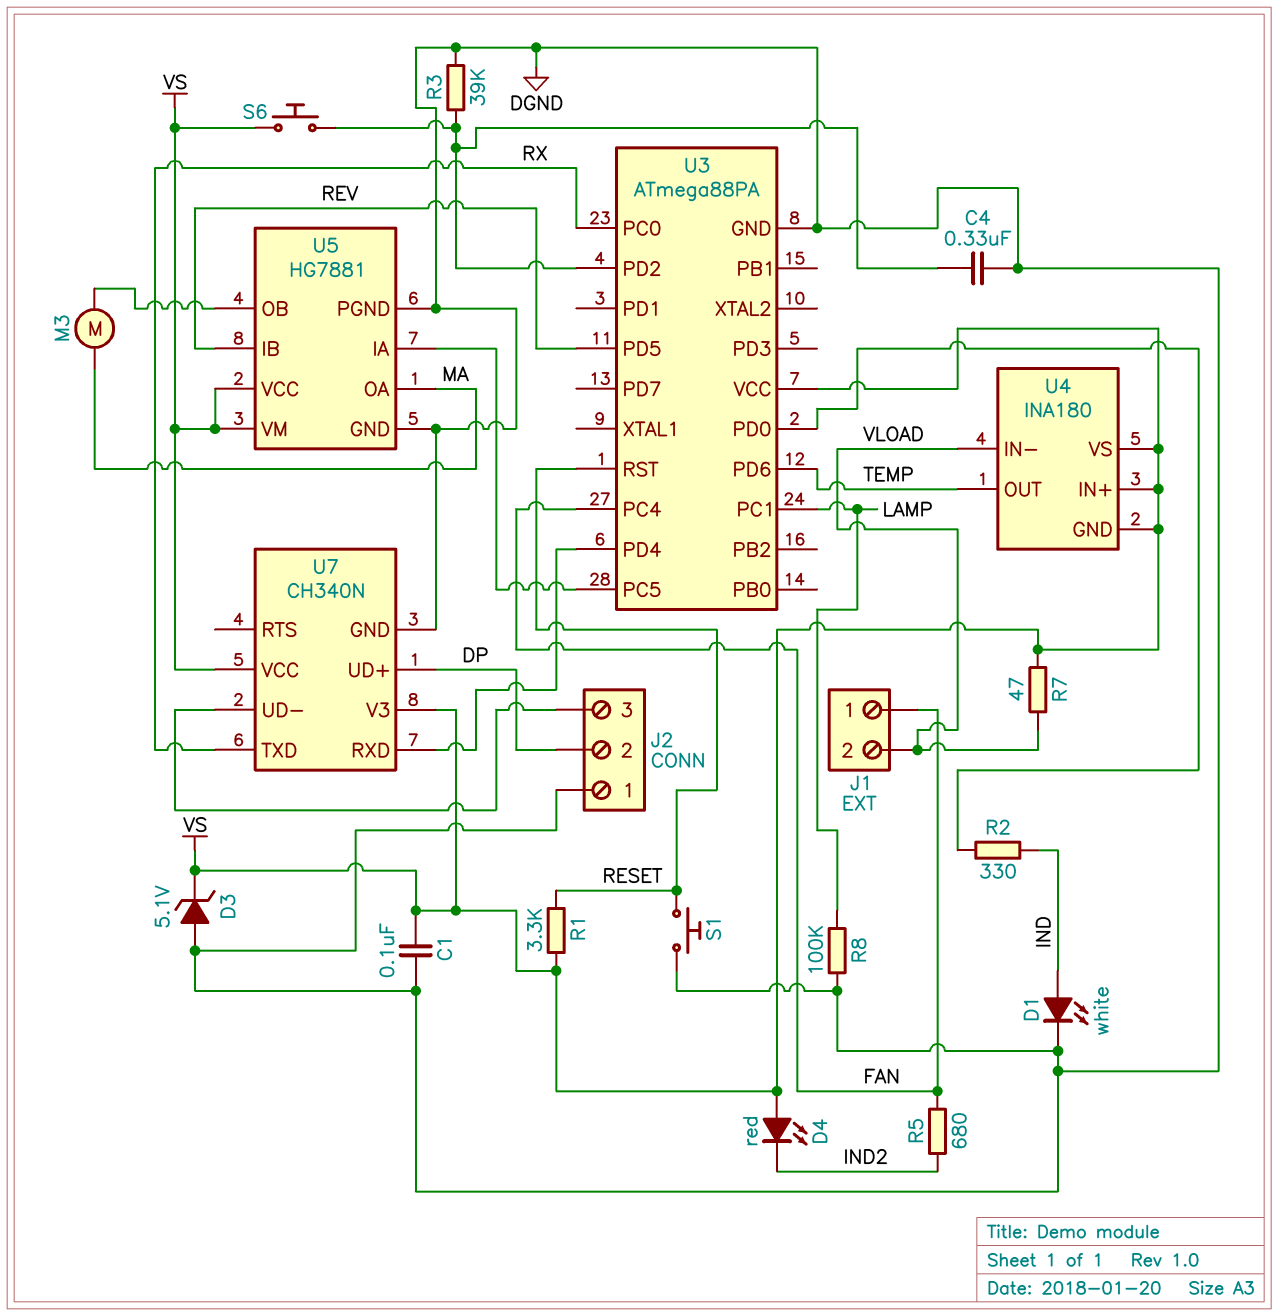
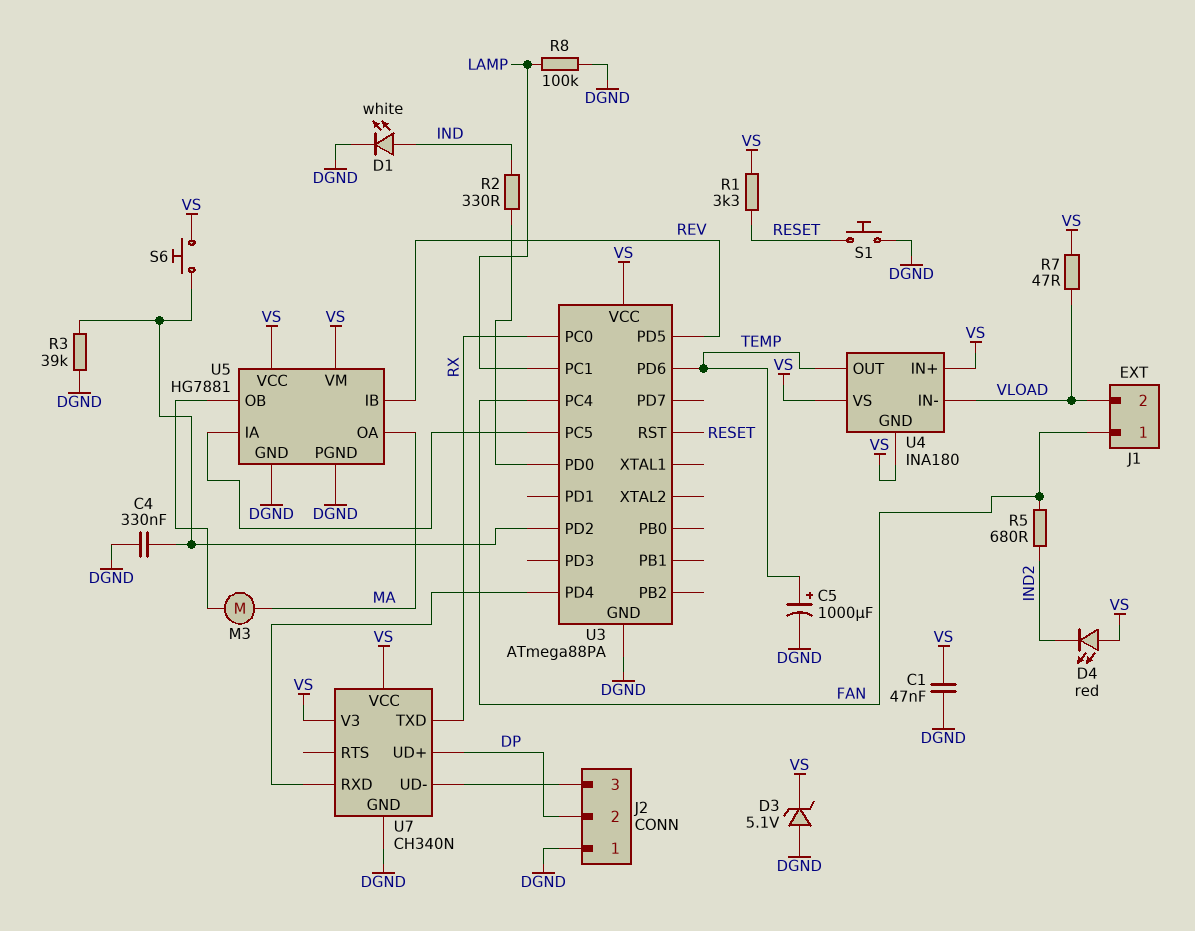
C1: 100nF (DGND, VS) -> 47nF (DGND, VS)
C5: none -> 1000uF (plus TEMP, minus DGND)

